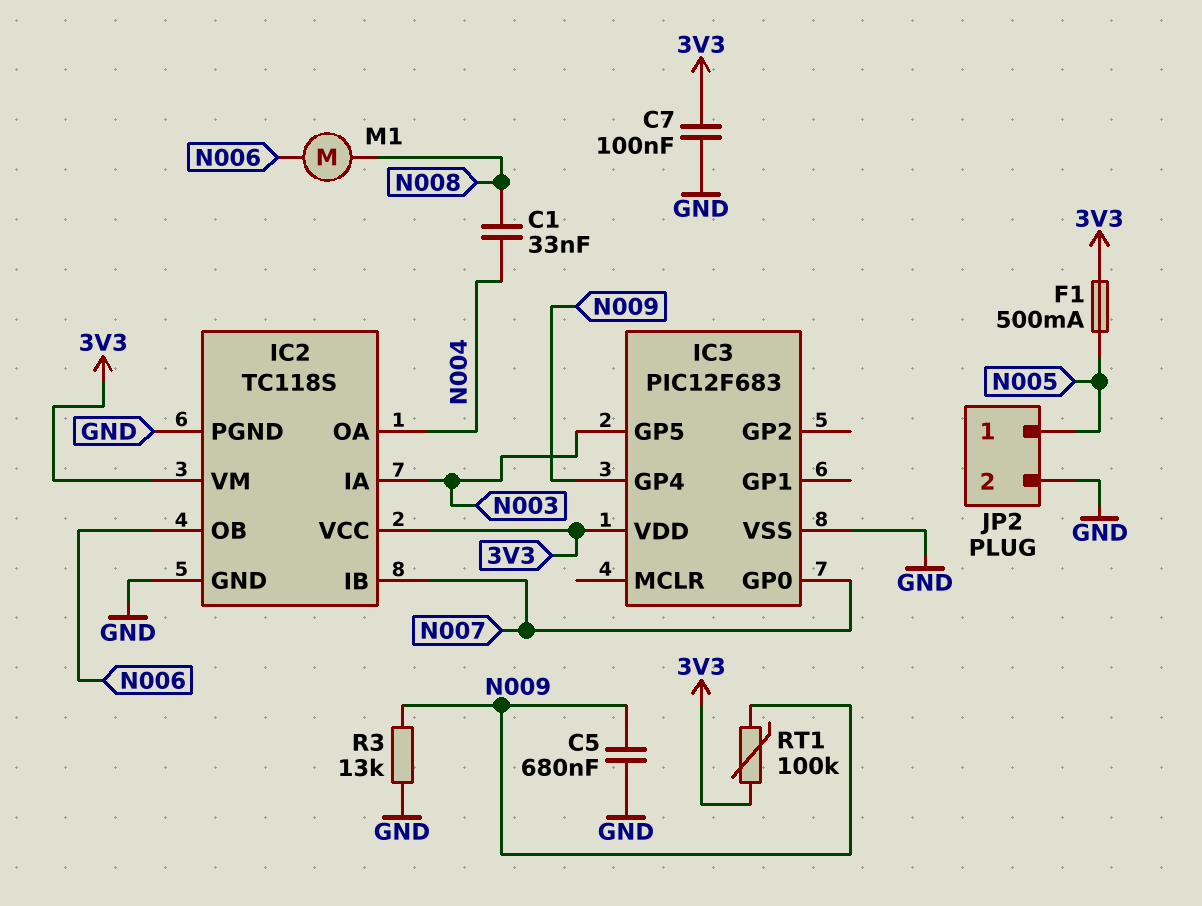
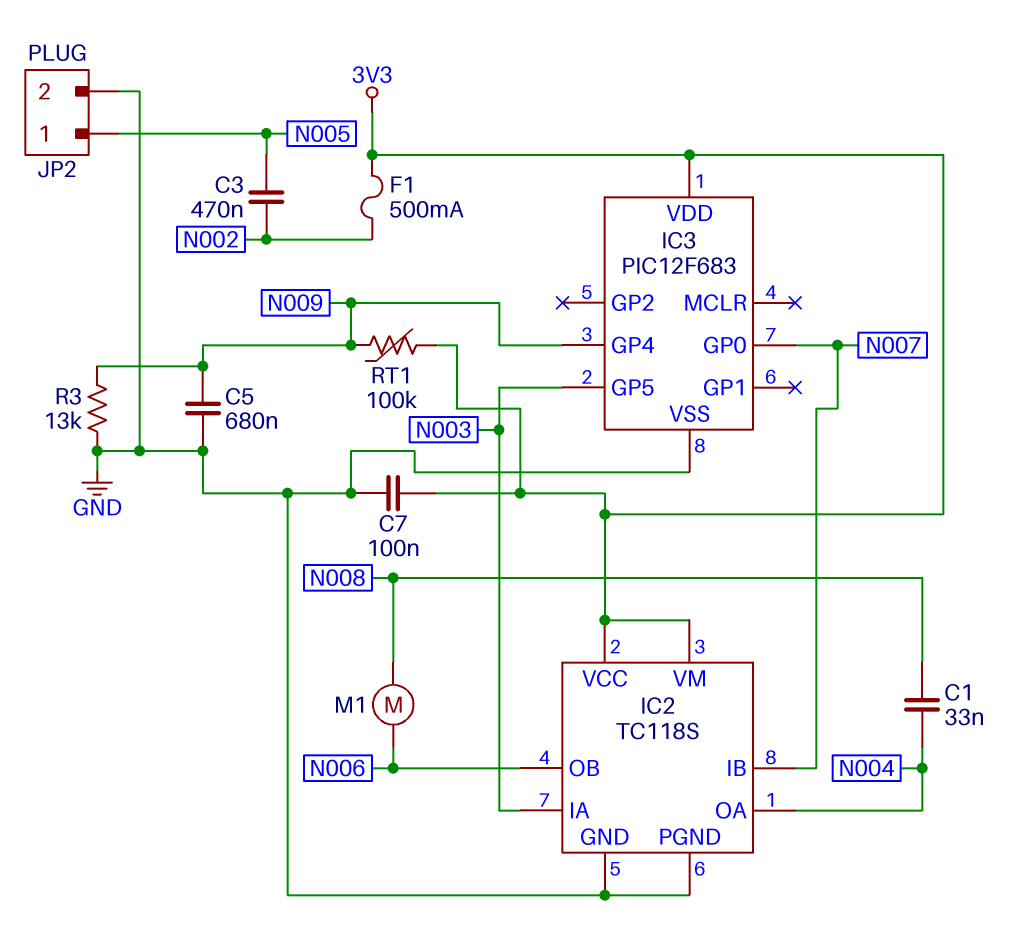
C3: none -> 470nF (N002, N005)
F1: 500mA (3V3, N005) -> 500mA (3V3, N002)

